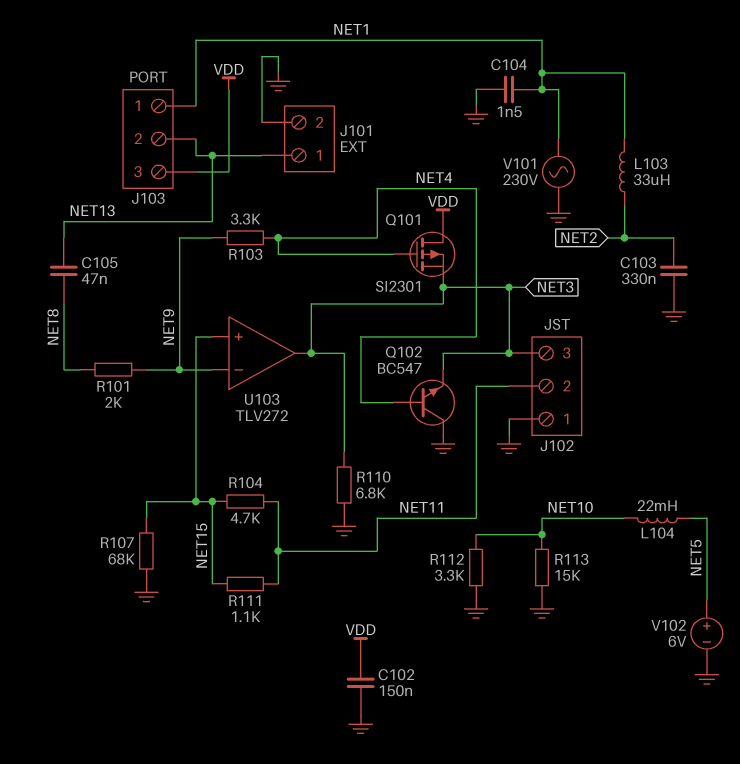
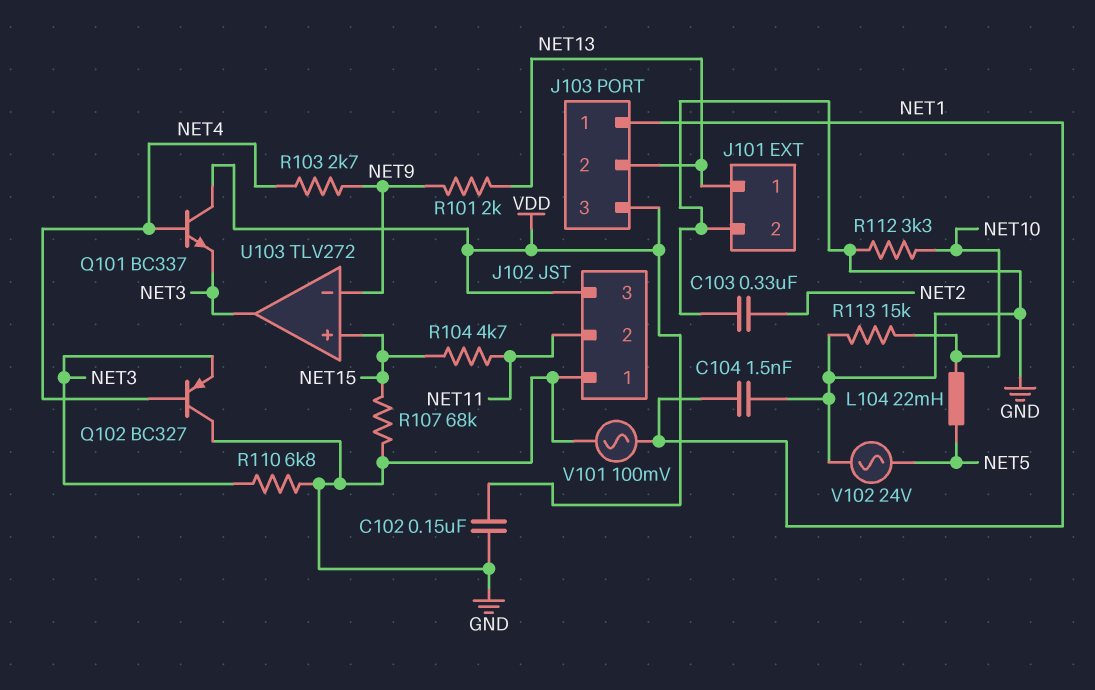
C105: 47nF (NET8, NET13) -> none
J102 pin 3: NET3 -> VDD
L103: 33uH (NET1, NET2) -> none
Q101: PMOS SI2301 (G NET4, D VDD, S NET3) -> NPN BC337 (B NET4, C VDD, E NET3)
Q102: NPN BC547 (B NET4, C GND, E NET3) -> PNP BC327 (B NET4, C GND, E NET3)
R101: 2k (NET8, NET9) -> 2k (NET9, NET13)
R103: 3.3k (NET4, NET9) -> 2.7k (NET4, NET9)
R111: 1.1k (NET11, NET15) -> none
V101: AC 230V (GND, NET1) -> AC 100mV (GND, NET1)
V102: 6V (plus NET5, minus GND) -> AC 24V (GND, NET5)

